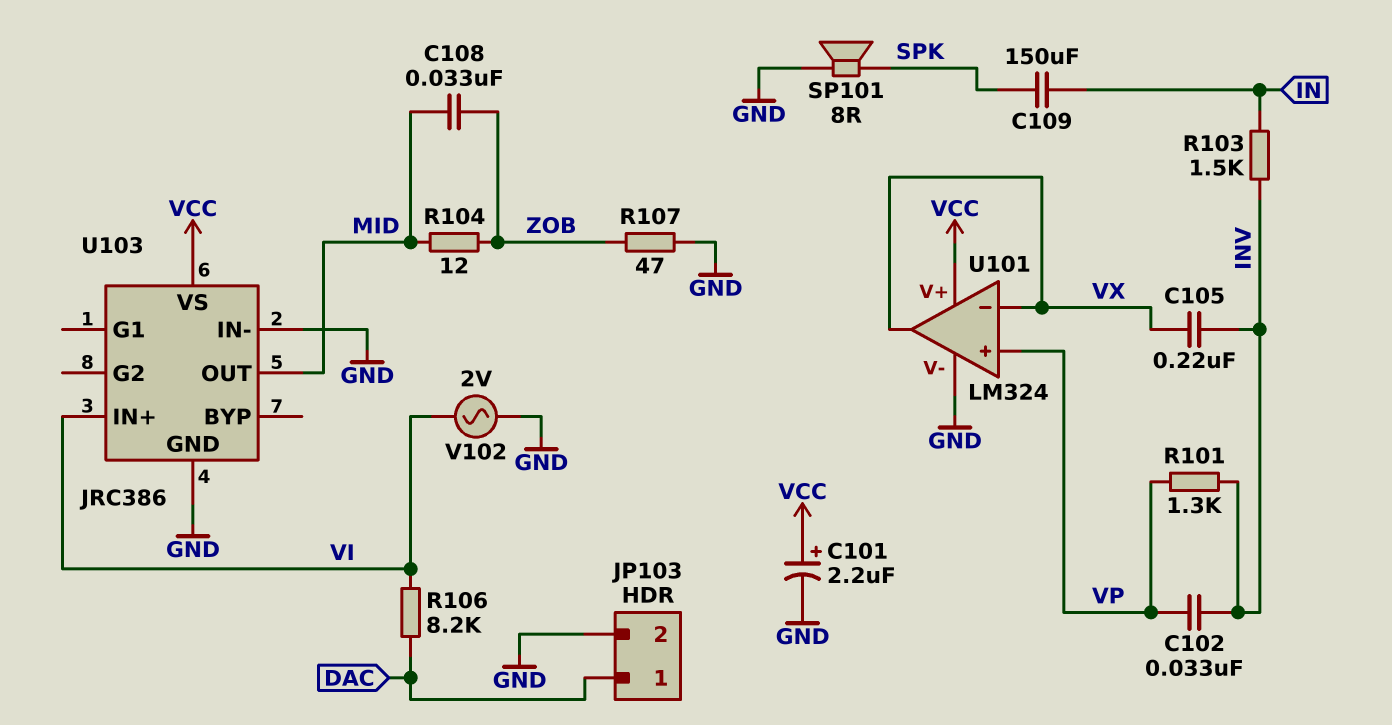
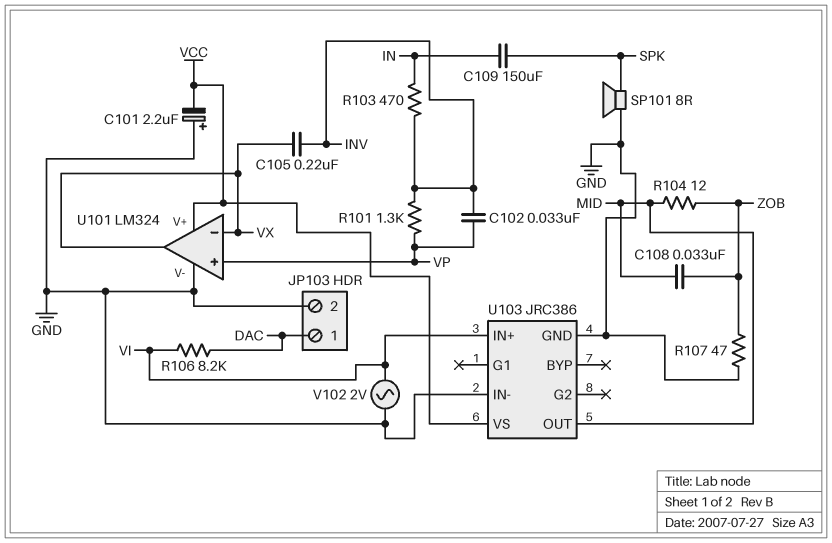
C101: 2.2uF (plus VCC, minus GND) -> 2.2uF (plus GND, minus VCC)
R103: 1.5k (IN, INV) -> 470 (IN, INV)

